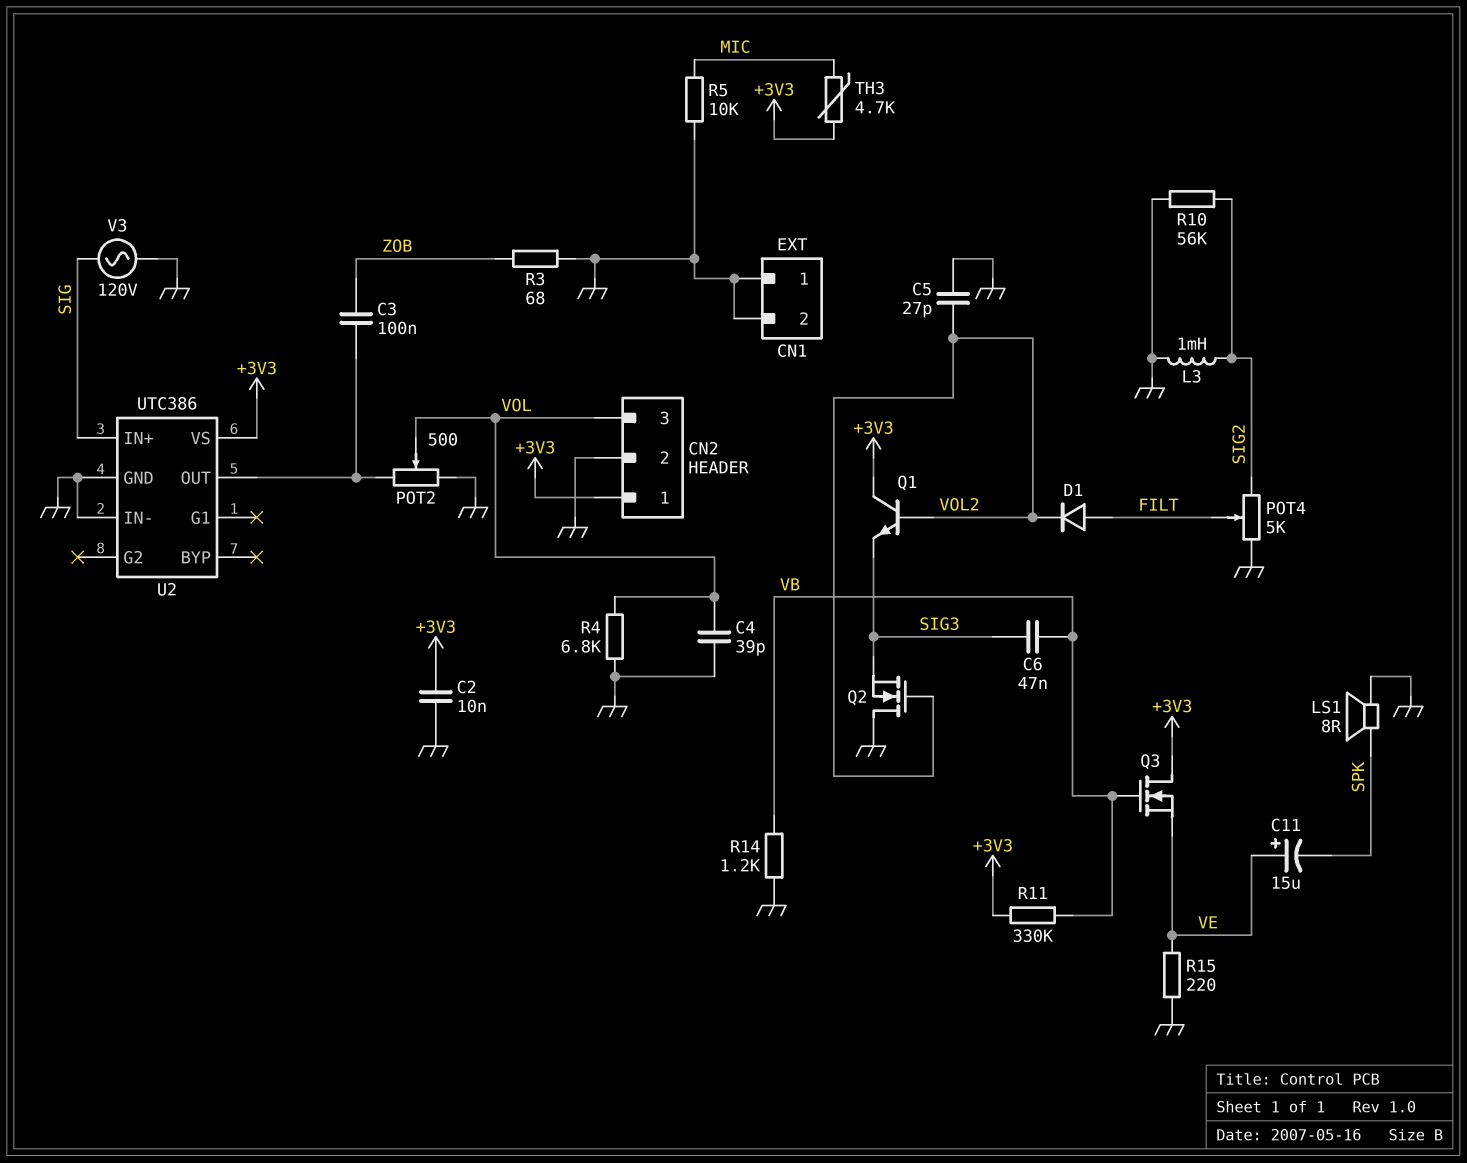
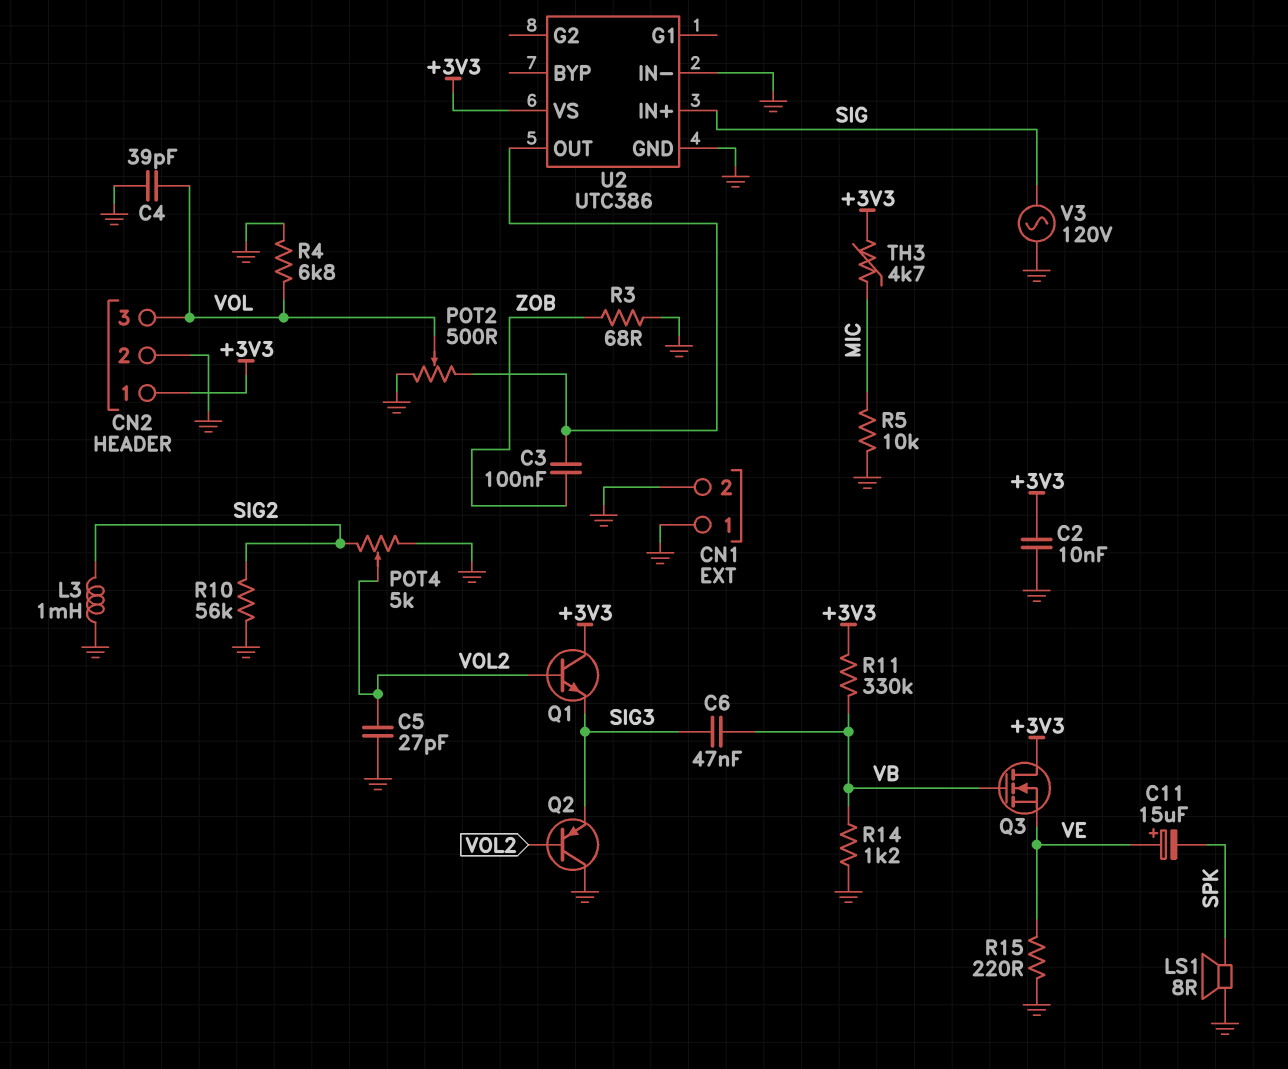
D1: diode (A FILT, K VOL2) -> none
POT4: 5k (GND, SIG2, wiper FILT) -> 5k (GND, SIG2, wiper VOL2)
Q2: NMOS (G VOL2, D GND, S SIG3) -> PNP (B VOL2, C GND, E SIG3)

